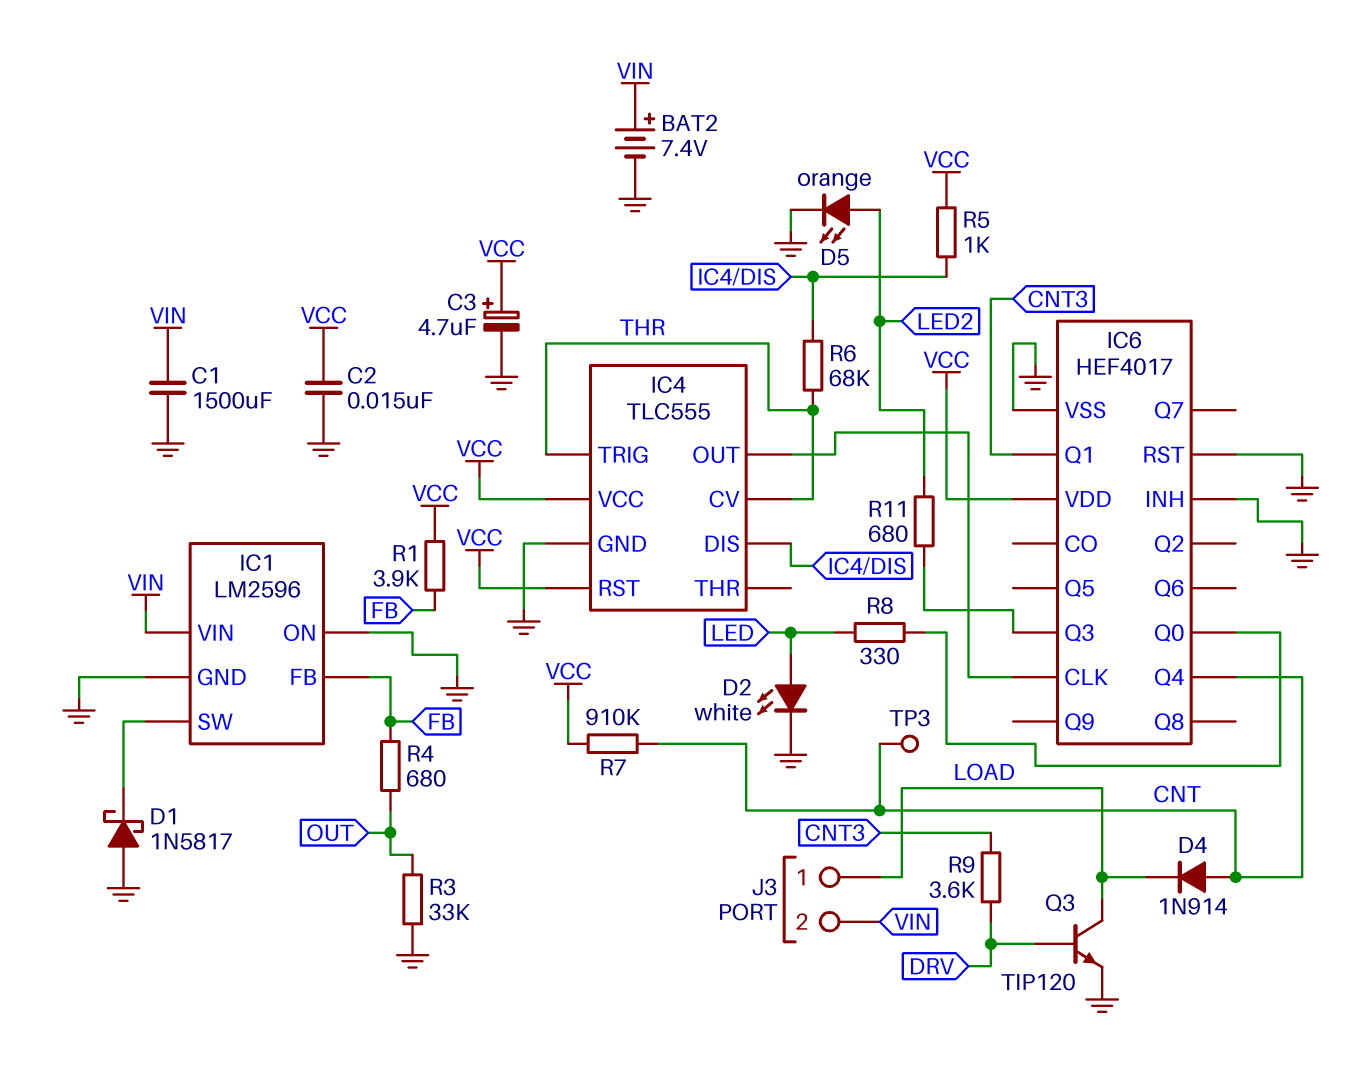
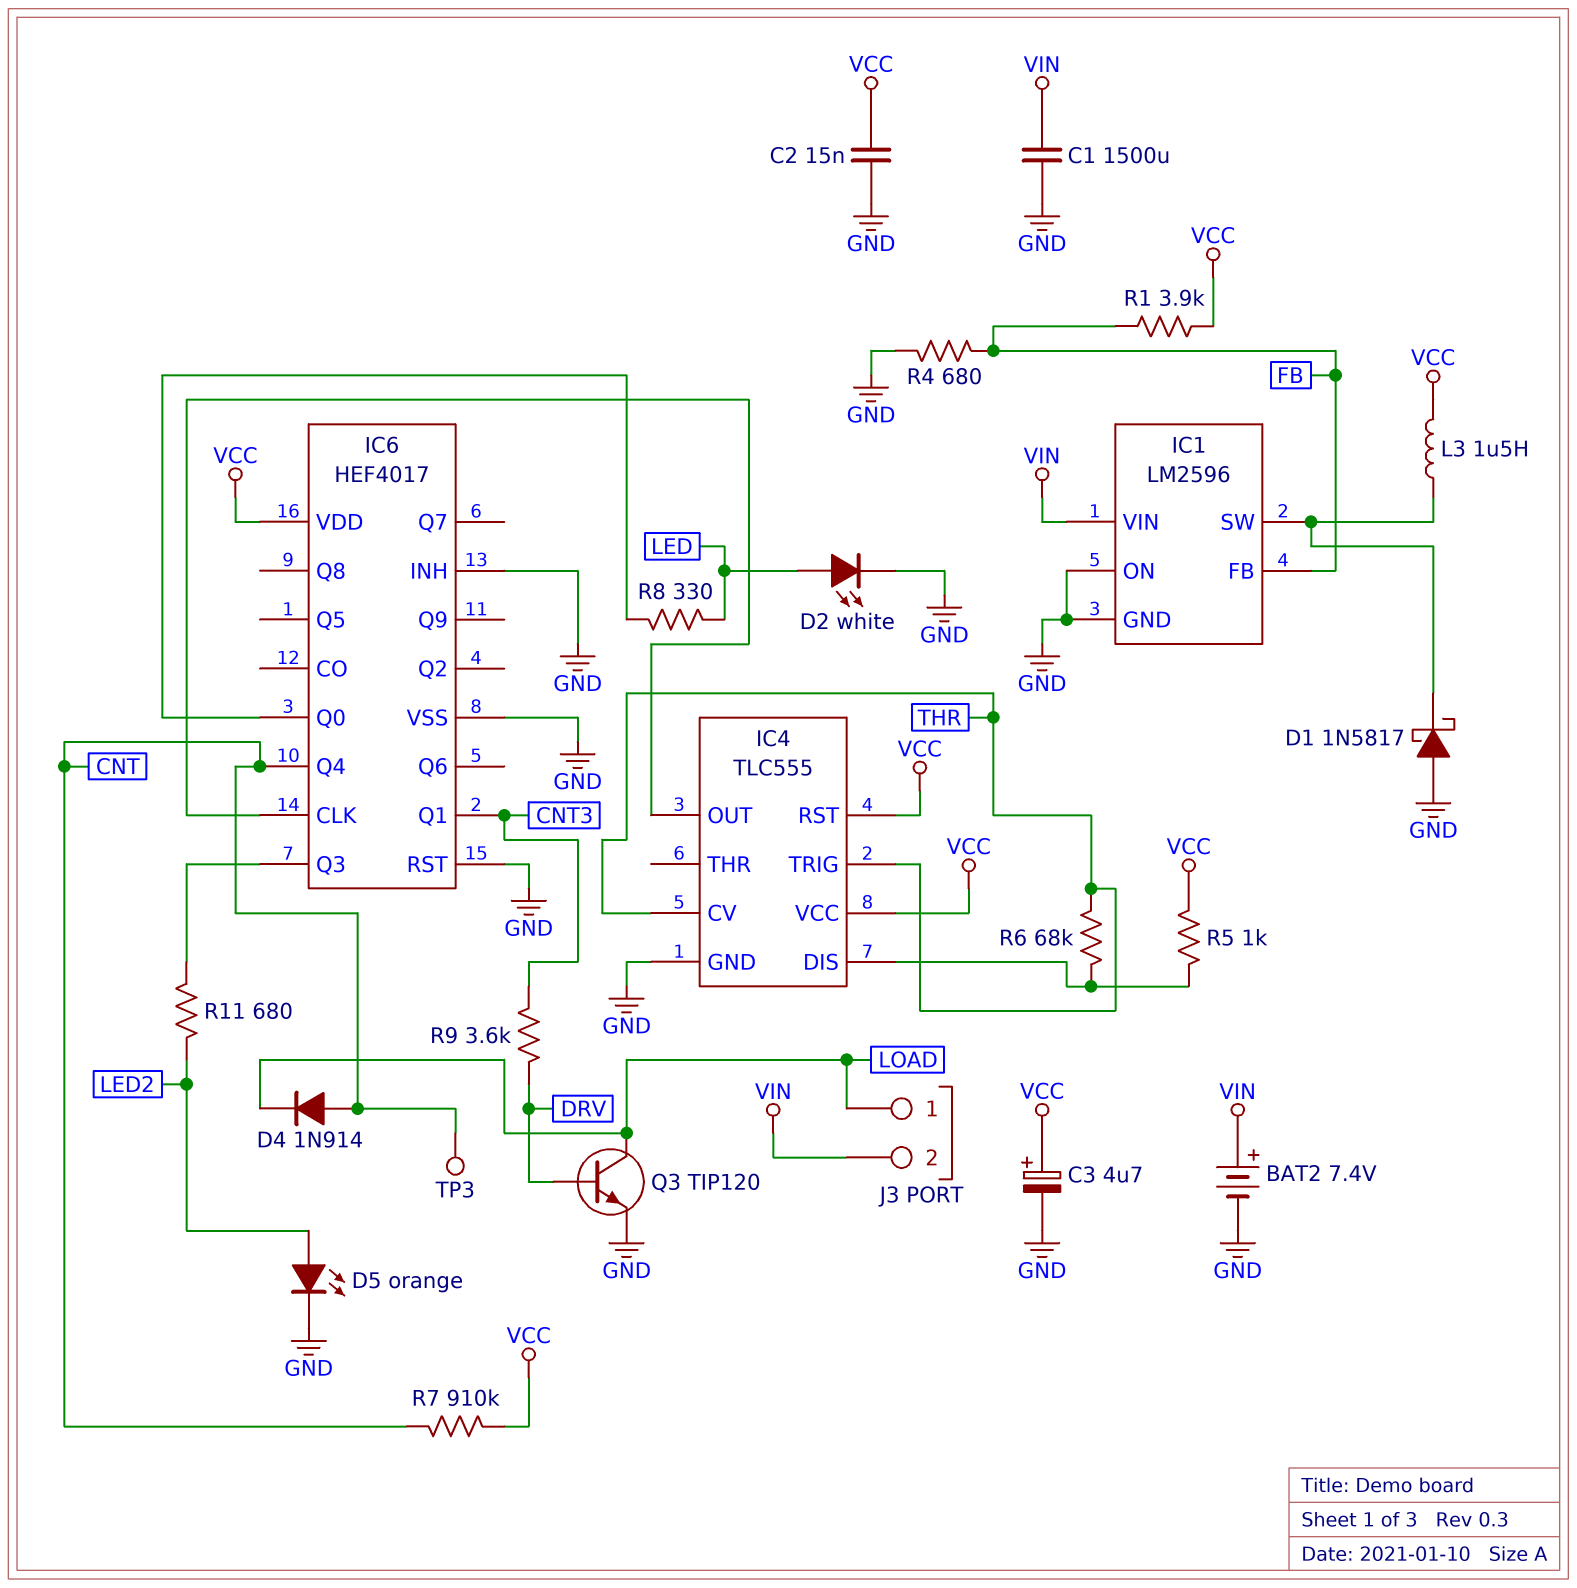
L3: none -> 1.5uH (IC1/SW, VCC)
R3: 33k (GND, OUT) -> none
R4: 680 (FB, OUT) -> 680 (FB, GND)

